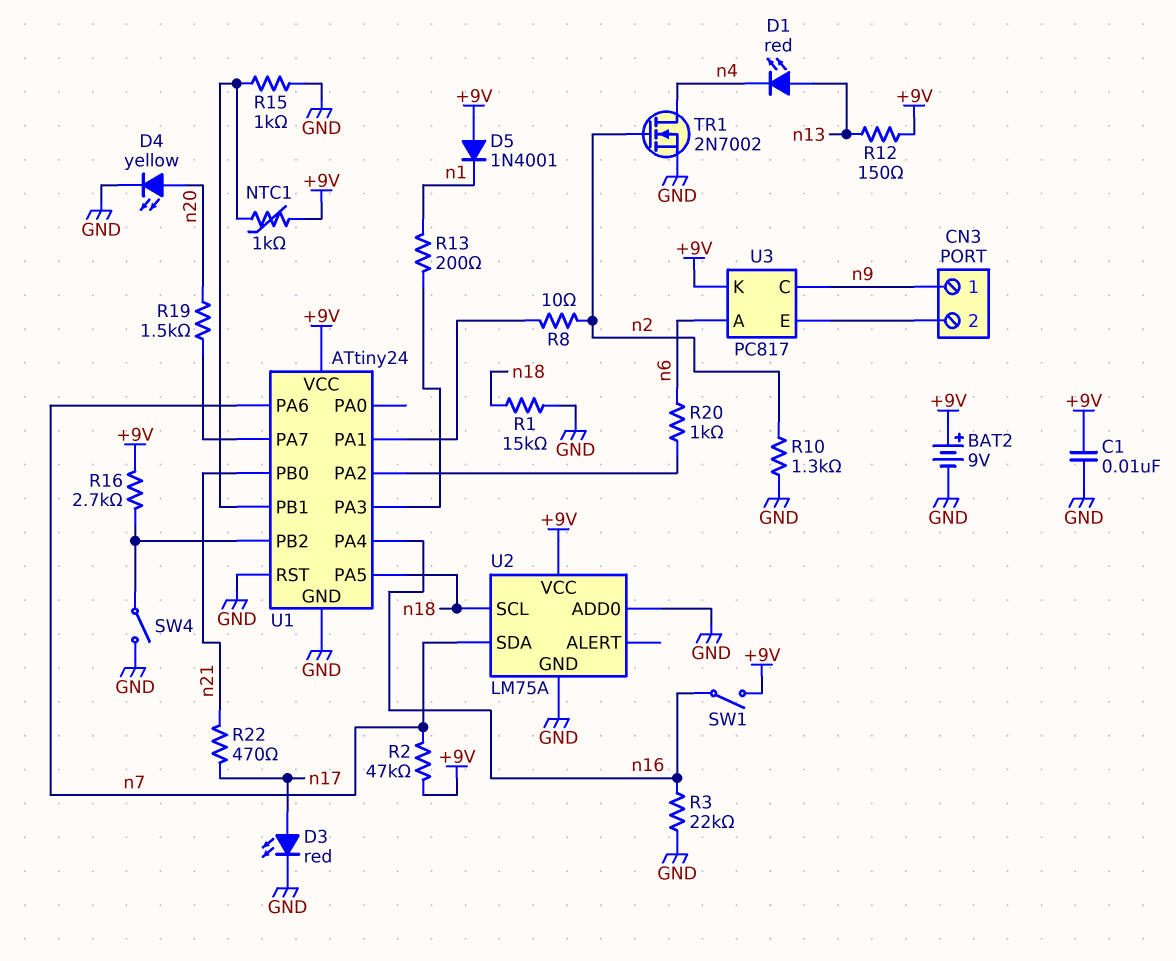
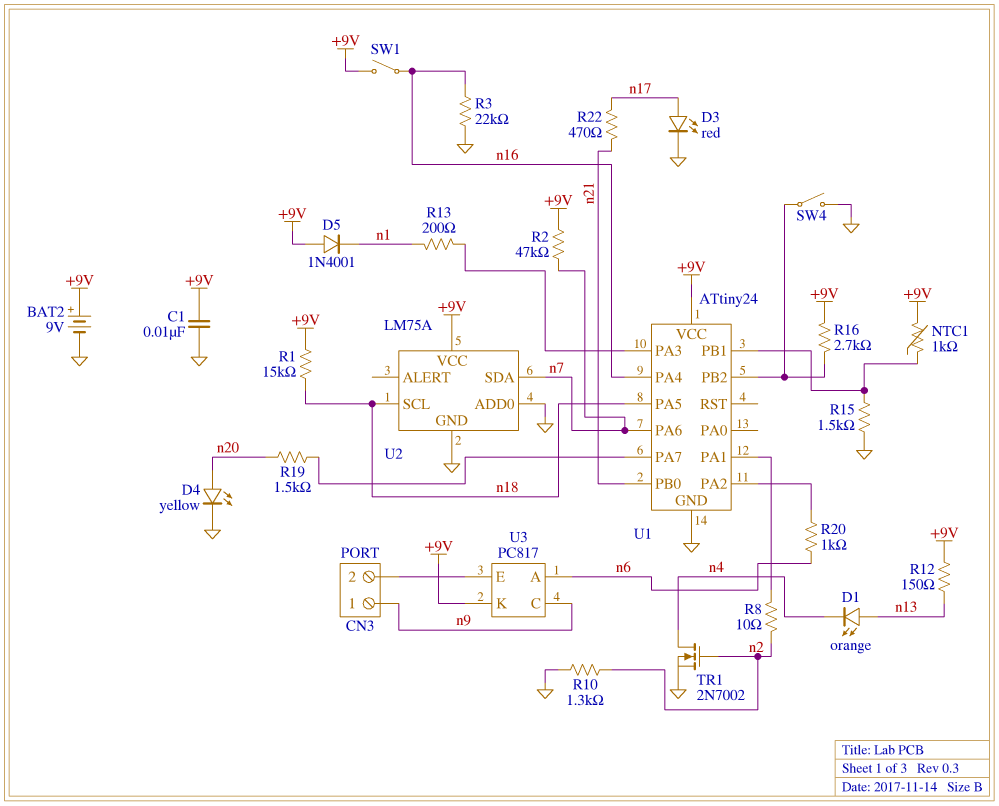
D1: LED red (A n13, K n4) -> LED orange (A n13, K n4)
R1: 15k (GND, n18) -> 15k (+9V, n18)
R15: 1k (GND, U1/PB1) -> 1.5k (GND, U1/PB1)
U1 pin RST: GND -> none

